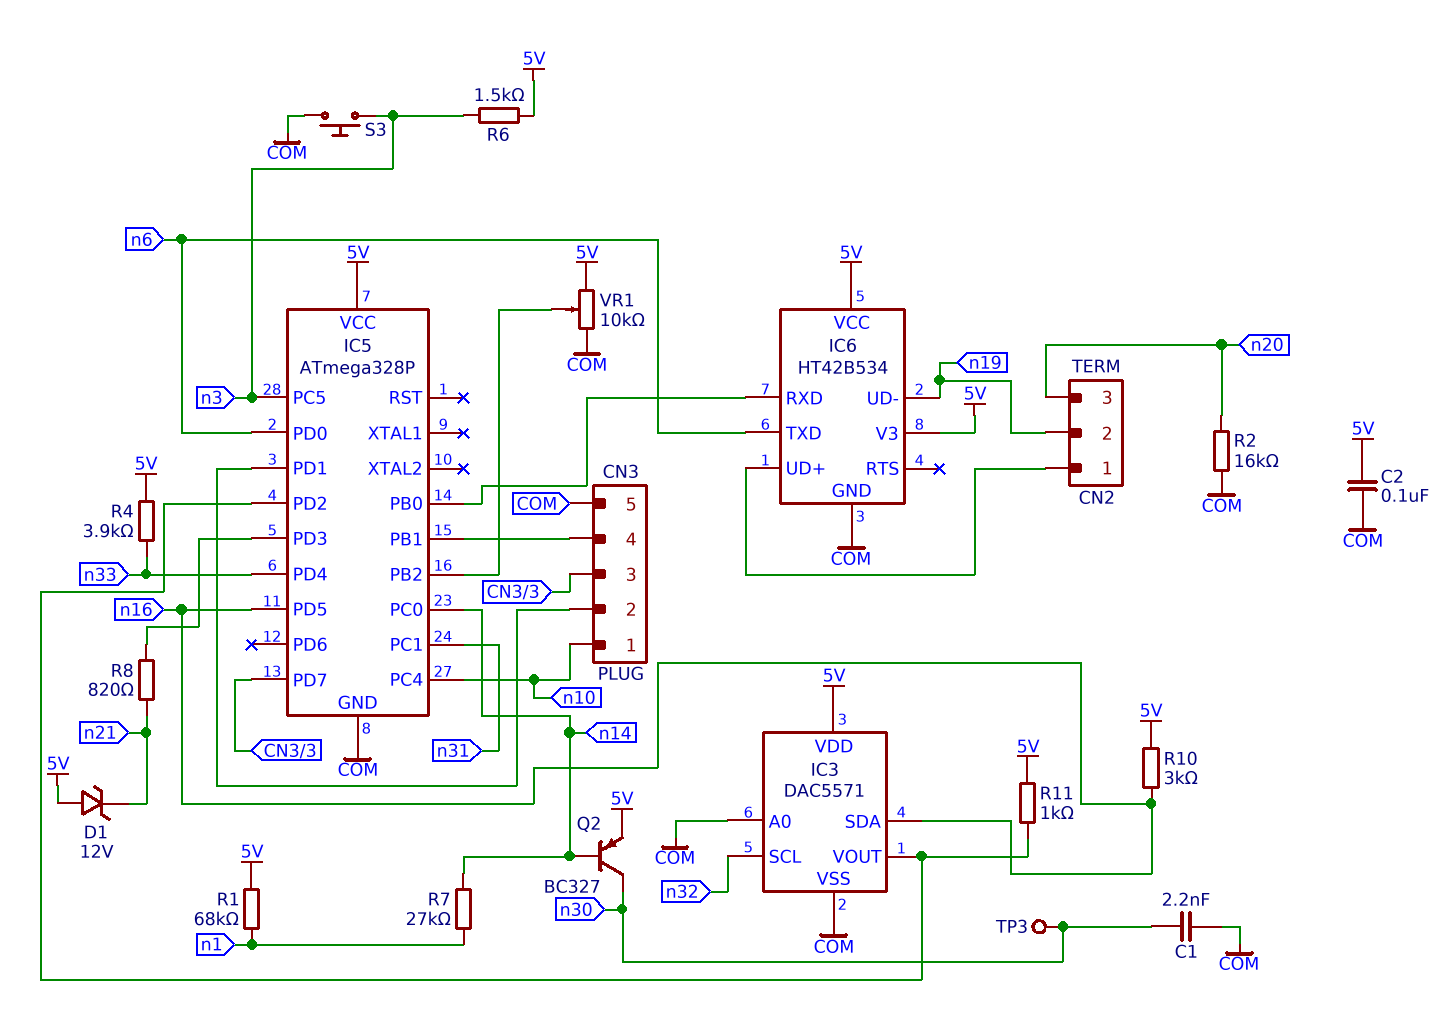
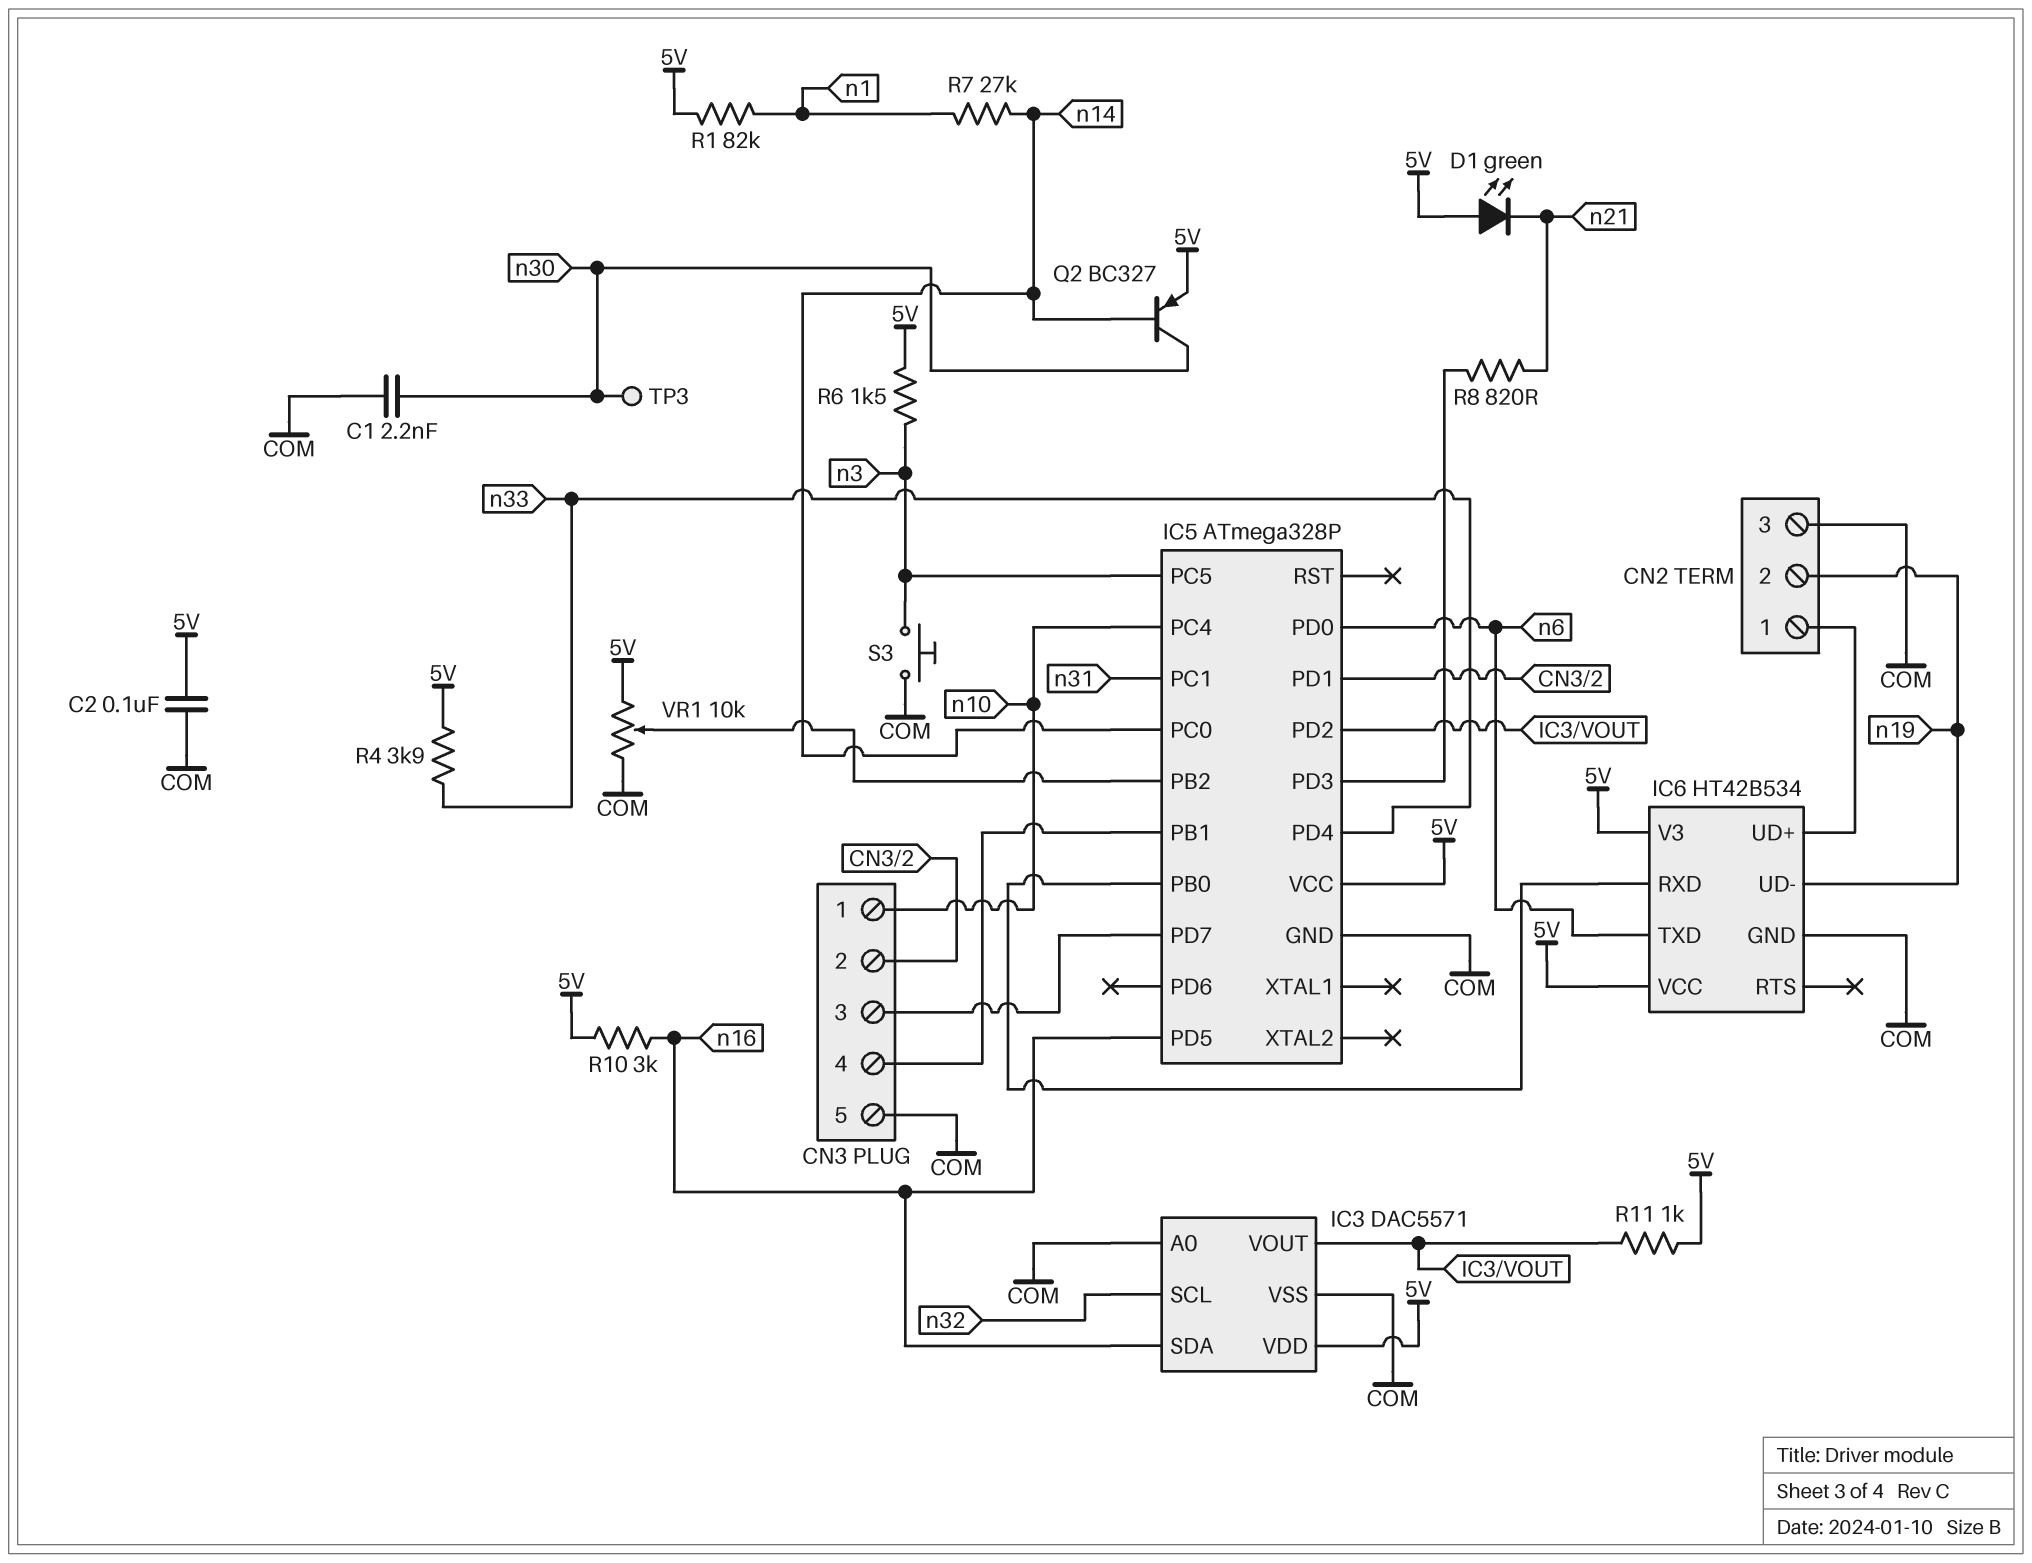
CN2 pin 3: n20 -> COM
D1: zener 12V (A 5V, K n21) -> LED green (A 5V, K n21)
R1: 68k (5V, n1) -> 82k (5V, n1)
R2: 16k (COM, n20) -> none

